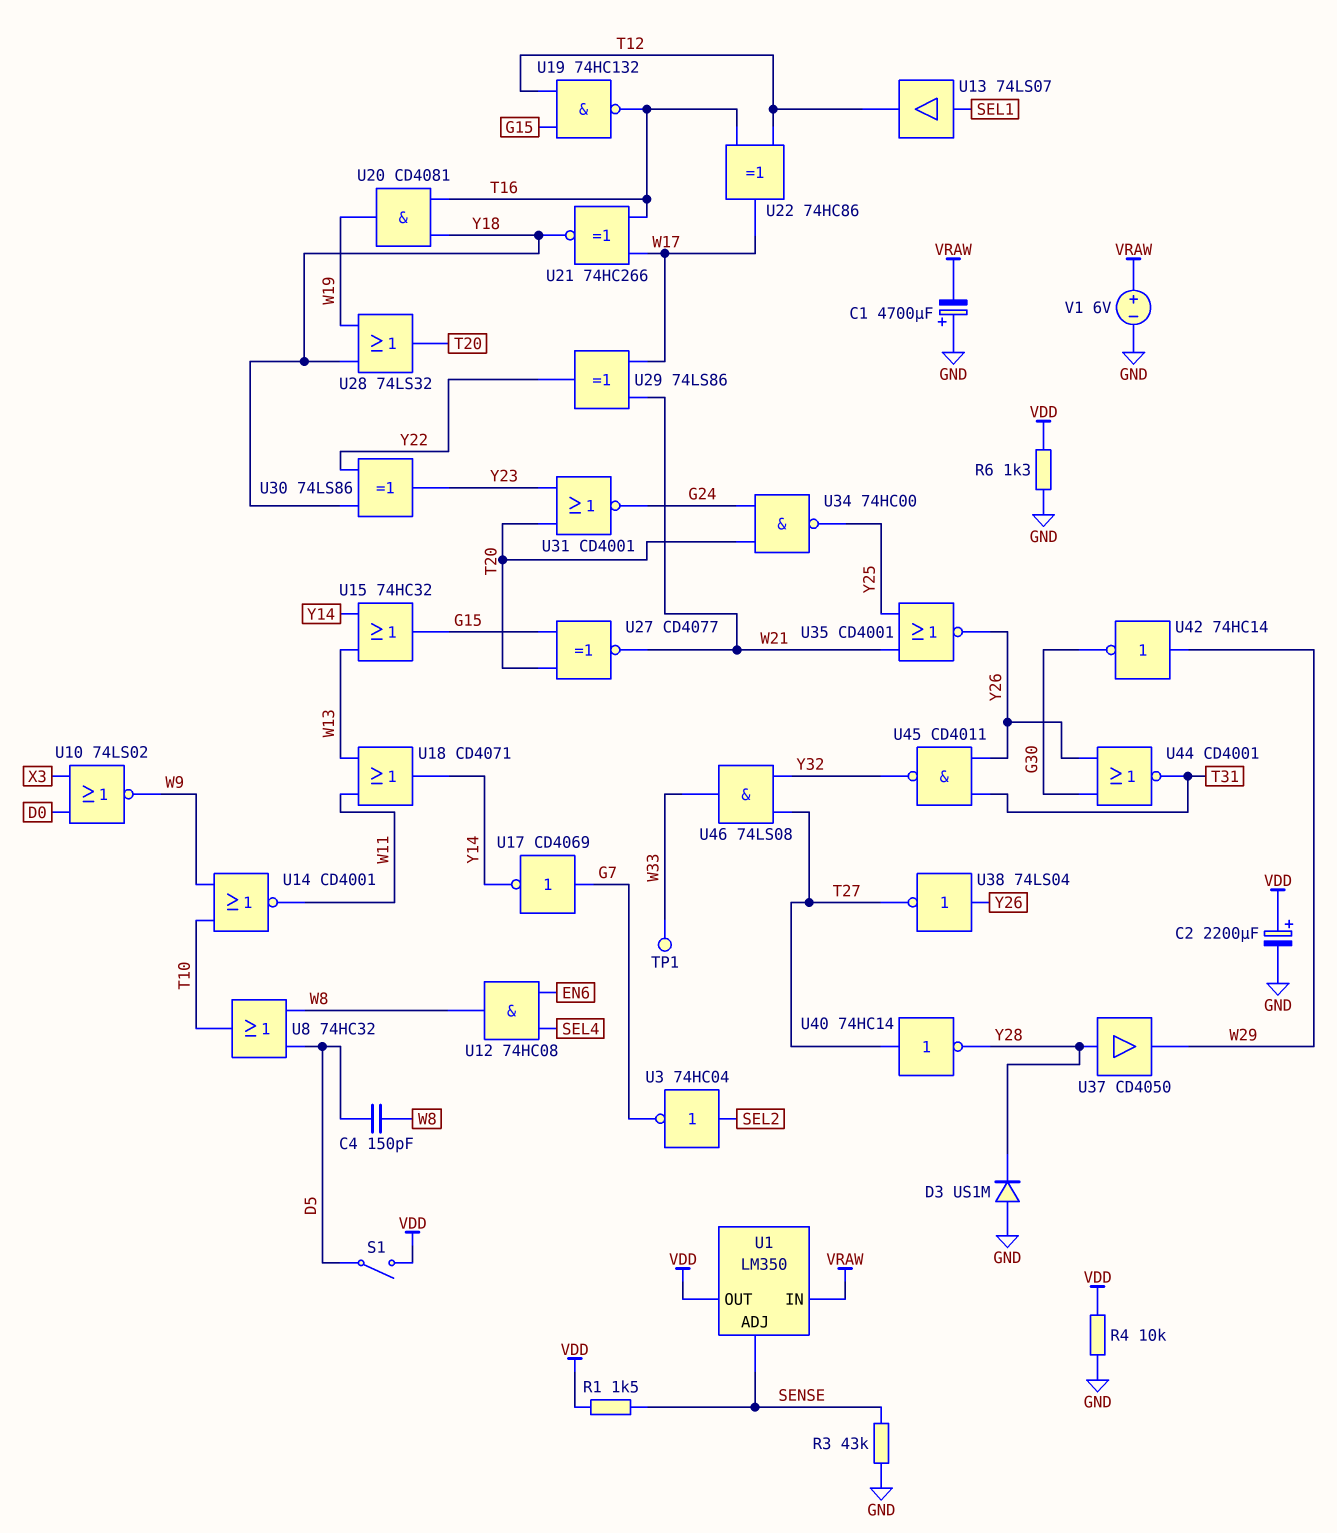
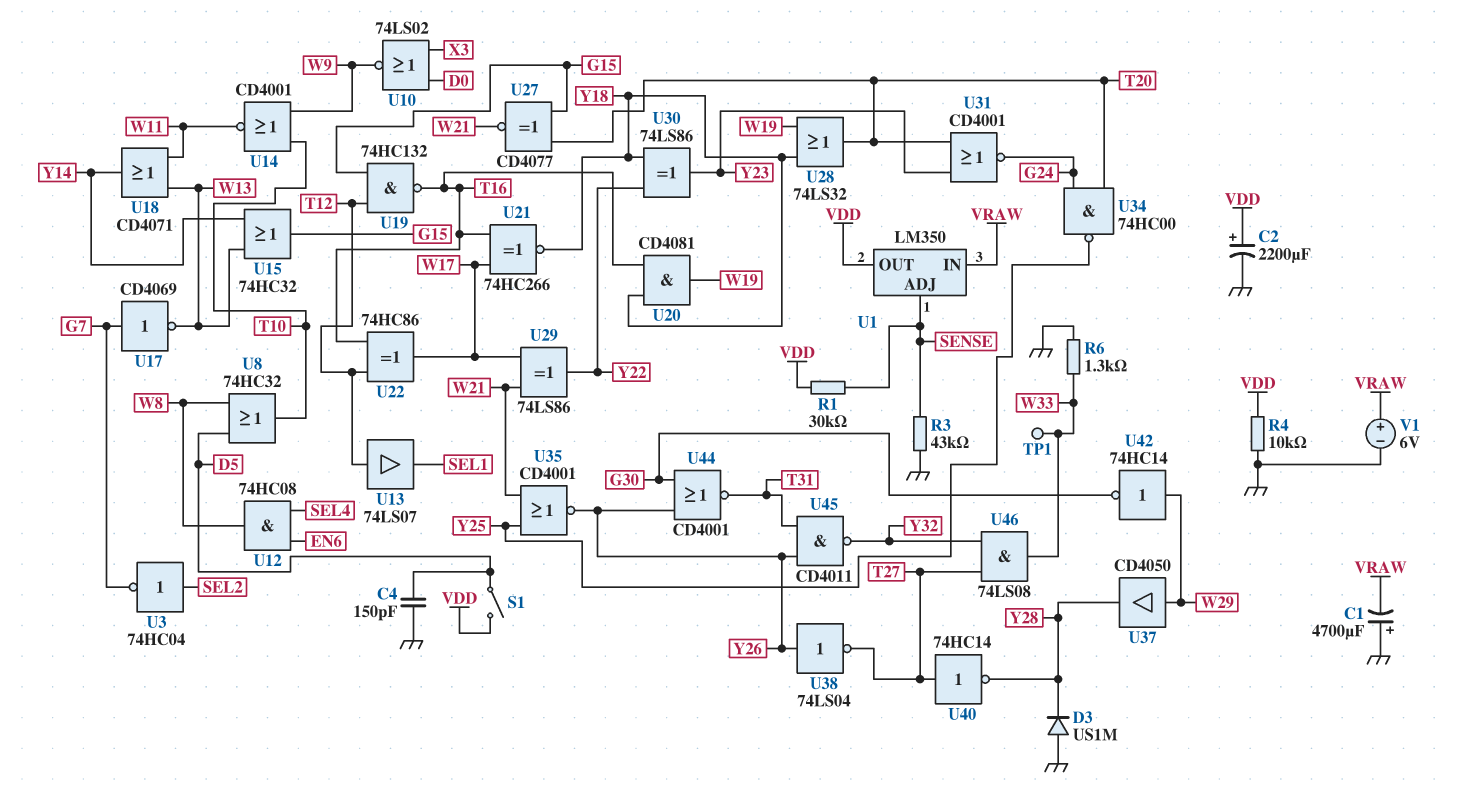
C4: 150pF (D5, W8) -> 150pF (D5, GND)
R1: 1.5k (SENSE, VDD) -> 30k (SENSE, VDD)
R6: 1.3k (GND, VDD) -> 1.3k (GND, W33)
U13: buffer 74LS07 (in SEL1, out T12) -> buffer 74LS07 (in T12, out SEL1)
U17: NOT CD4069 (in G7, out Y14) -> NOT CD4069 (in G7, out W13)
U37: buffer CD4050 (in Y28, out W29) -> buffer CD4050 (in W29, out Y28)

